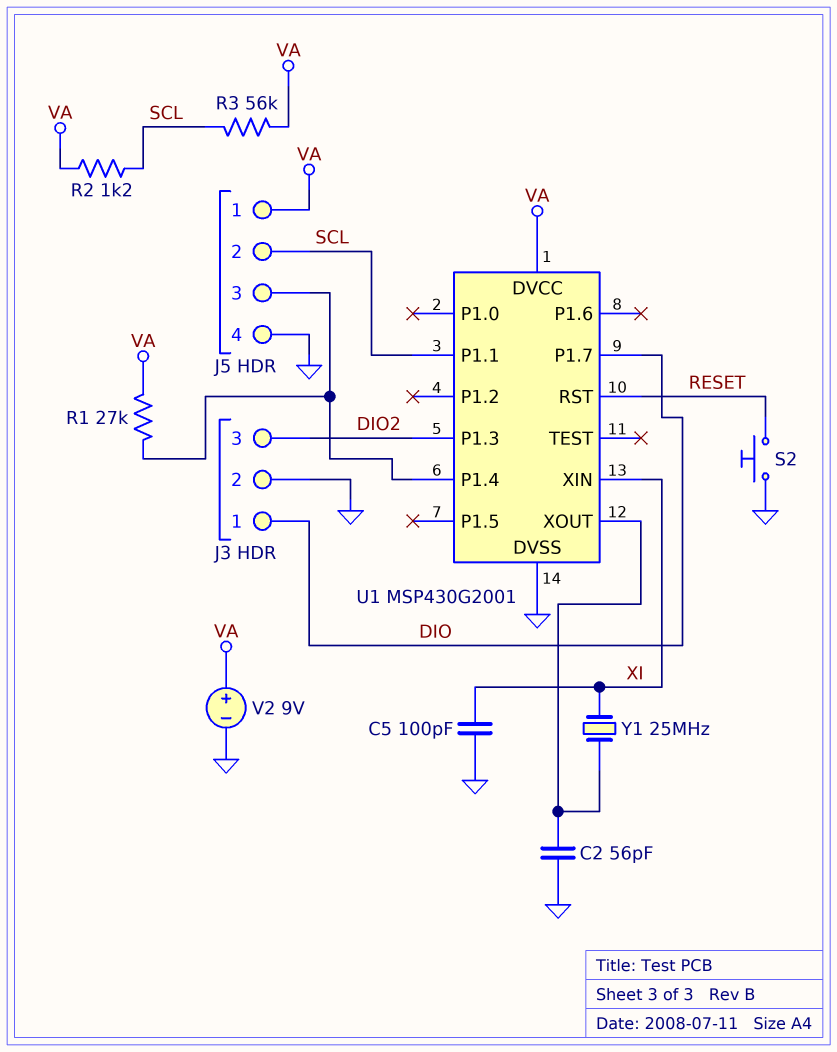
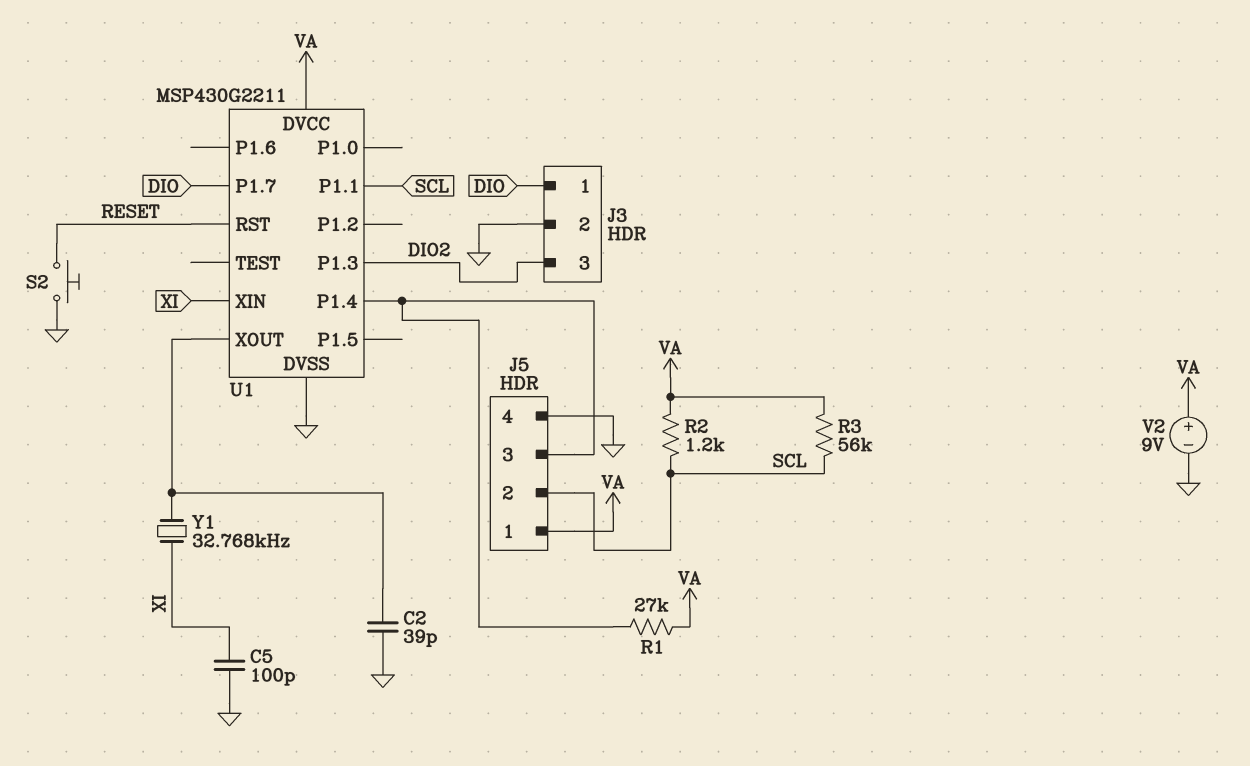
C2: 56pF (GND, U1/XOUT) -> 39pF (GND, U1/XOUT)
U1: MSP430G2001 -> MSP430G2211
Y1: 25MHz (U1/XOUT, XI) -> 32.768kHz (U1/XOUT, XI)

